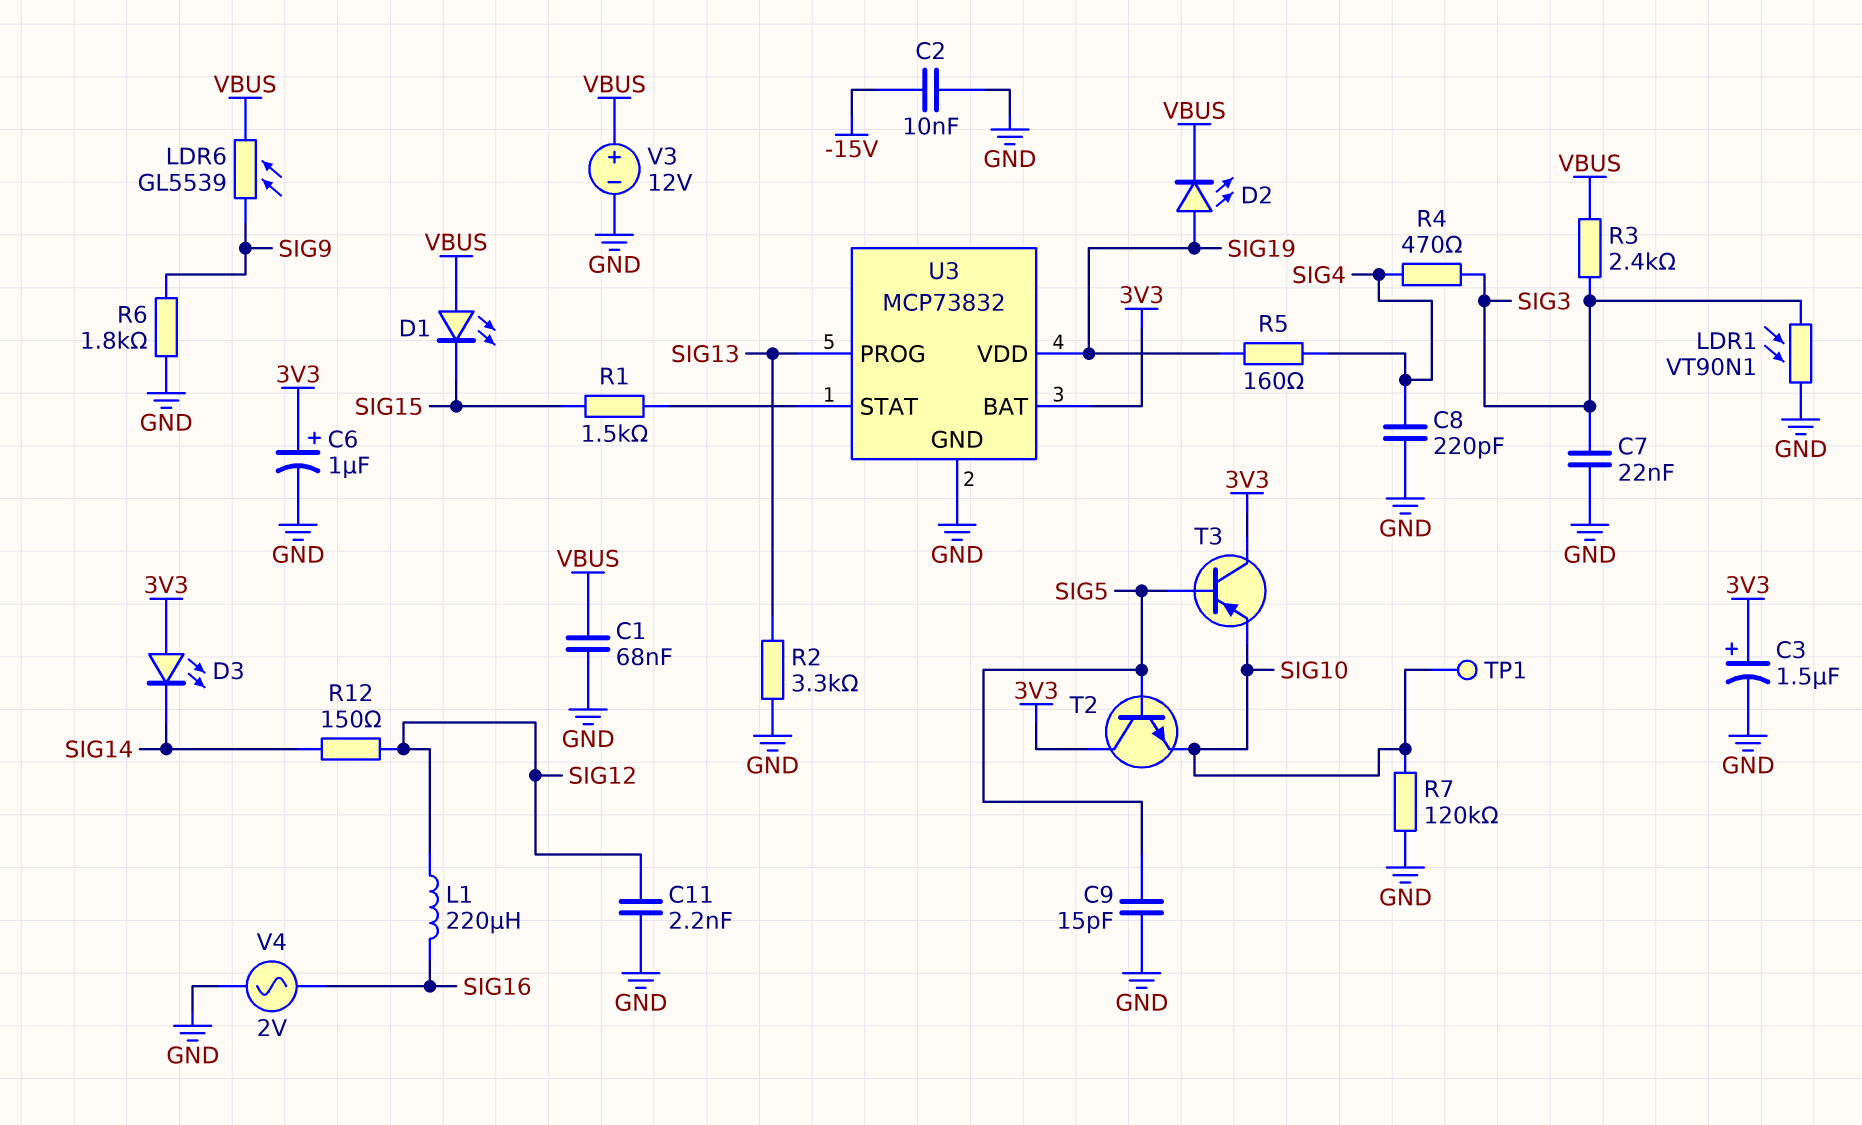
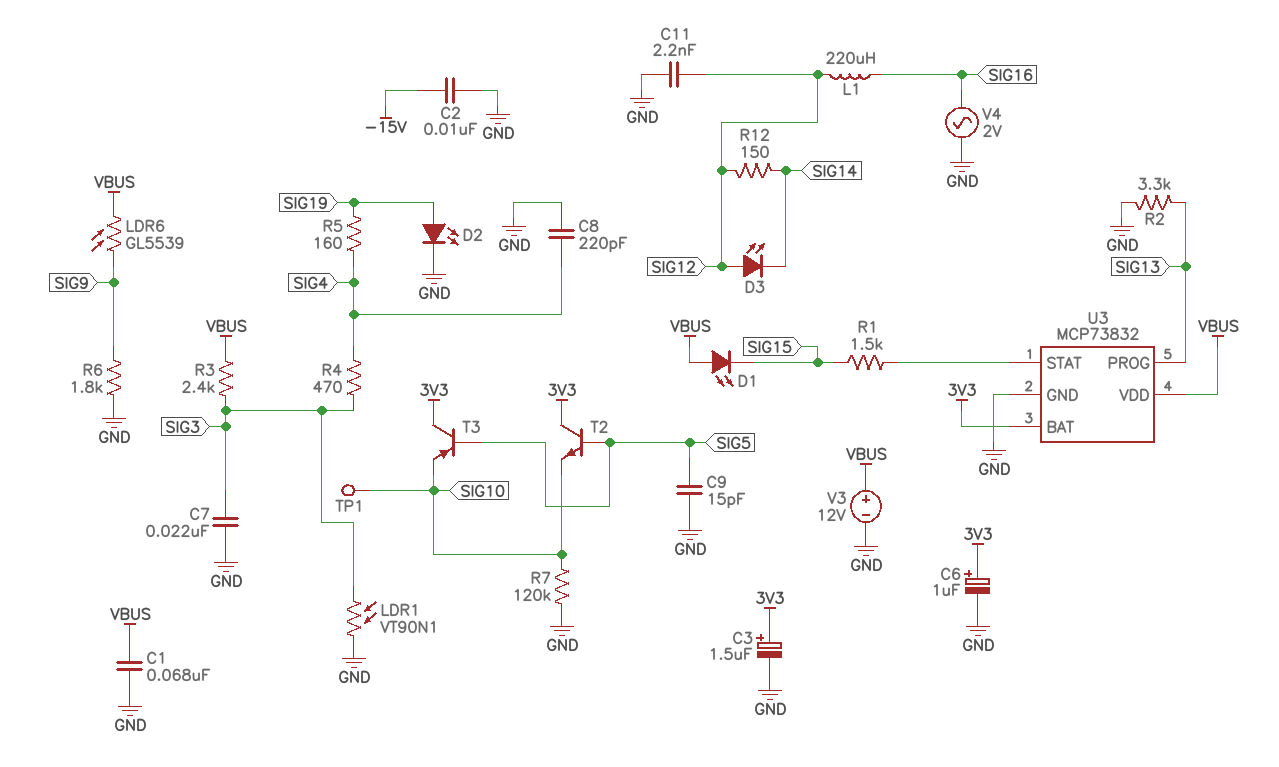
D2: LED (A SIG19, K VBUS) -> LED (A SIG19, K GND)
D3: LED (A 3V3, K SIG14) -> LED (A SIG12, K SIG14)
U3 pin VDD: SIG19 -> VBUS

